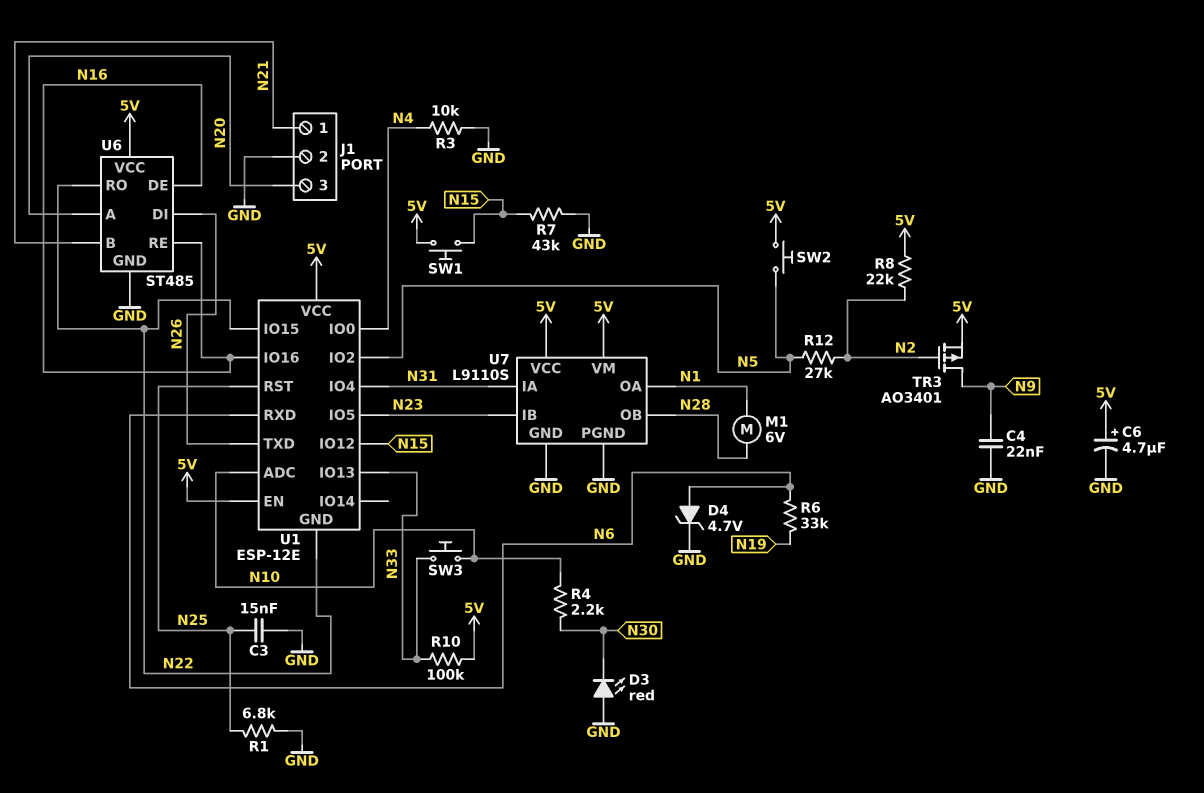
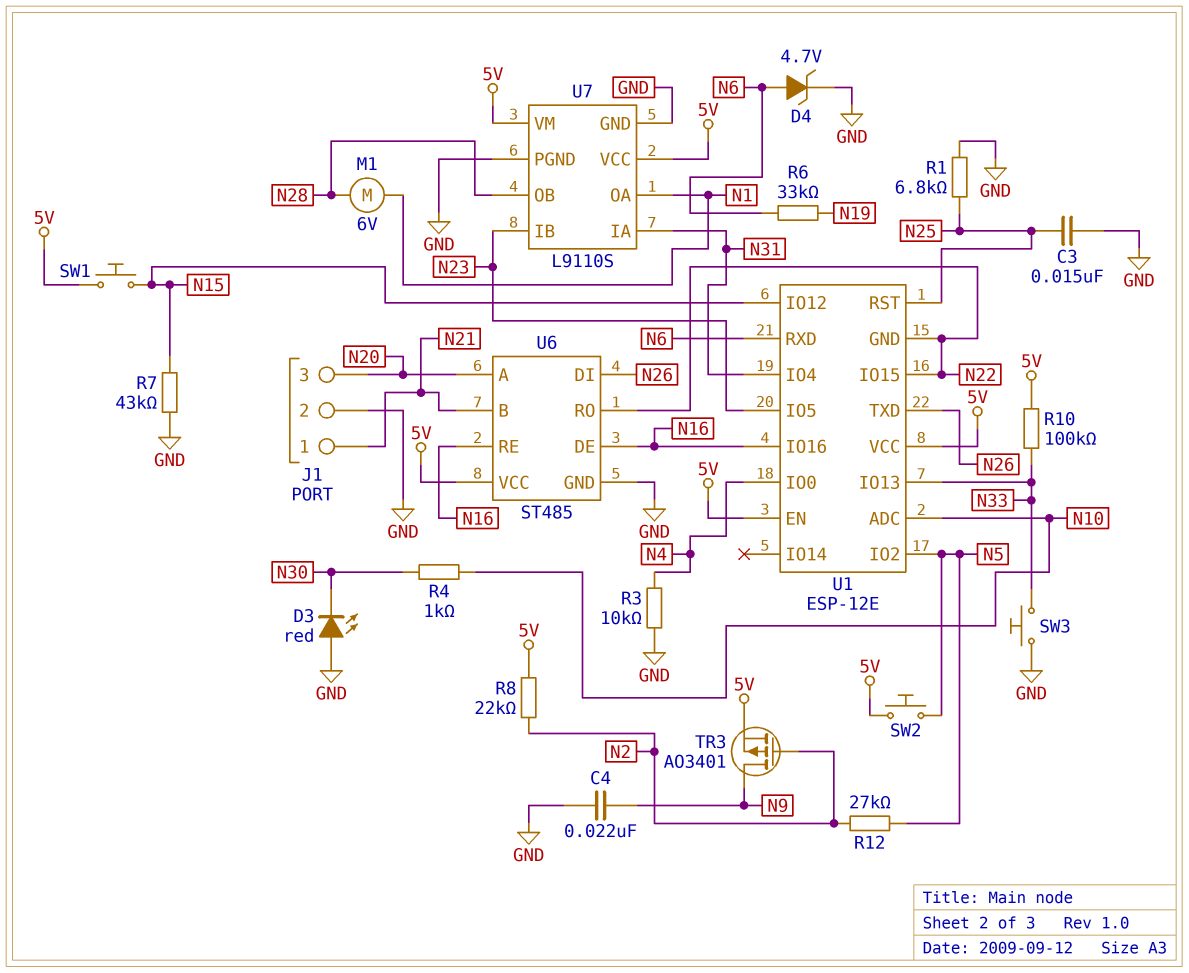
C6: 4.7uF (plus 5V, minus GND) -> none
R4: 2.2k (N10, N30) -> 1k (N10, N30)
SW3: button (N10, N33) -> button (GND, N33)

